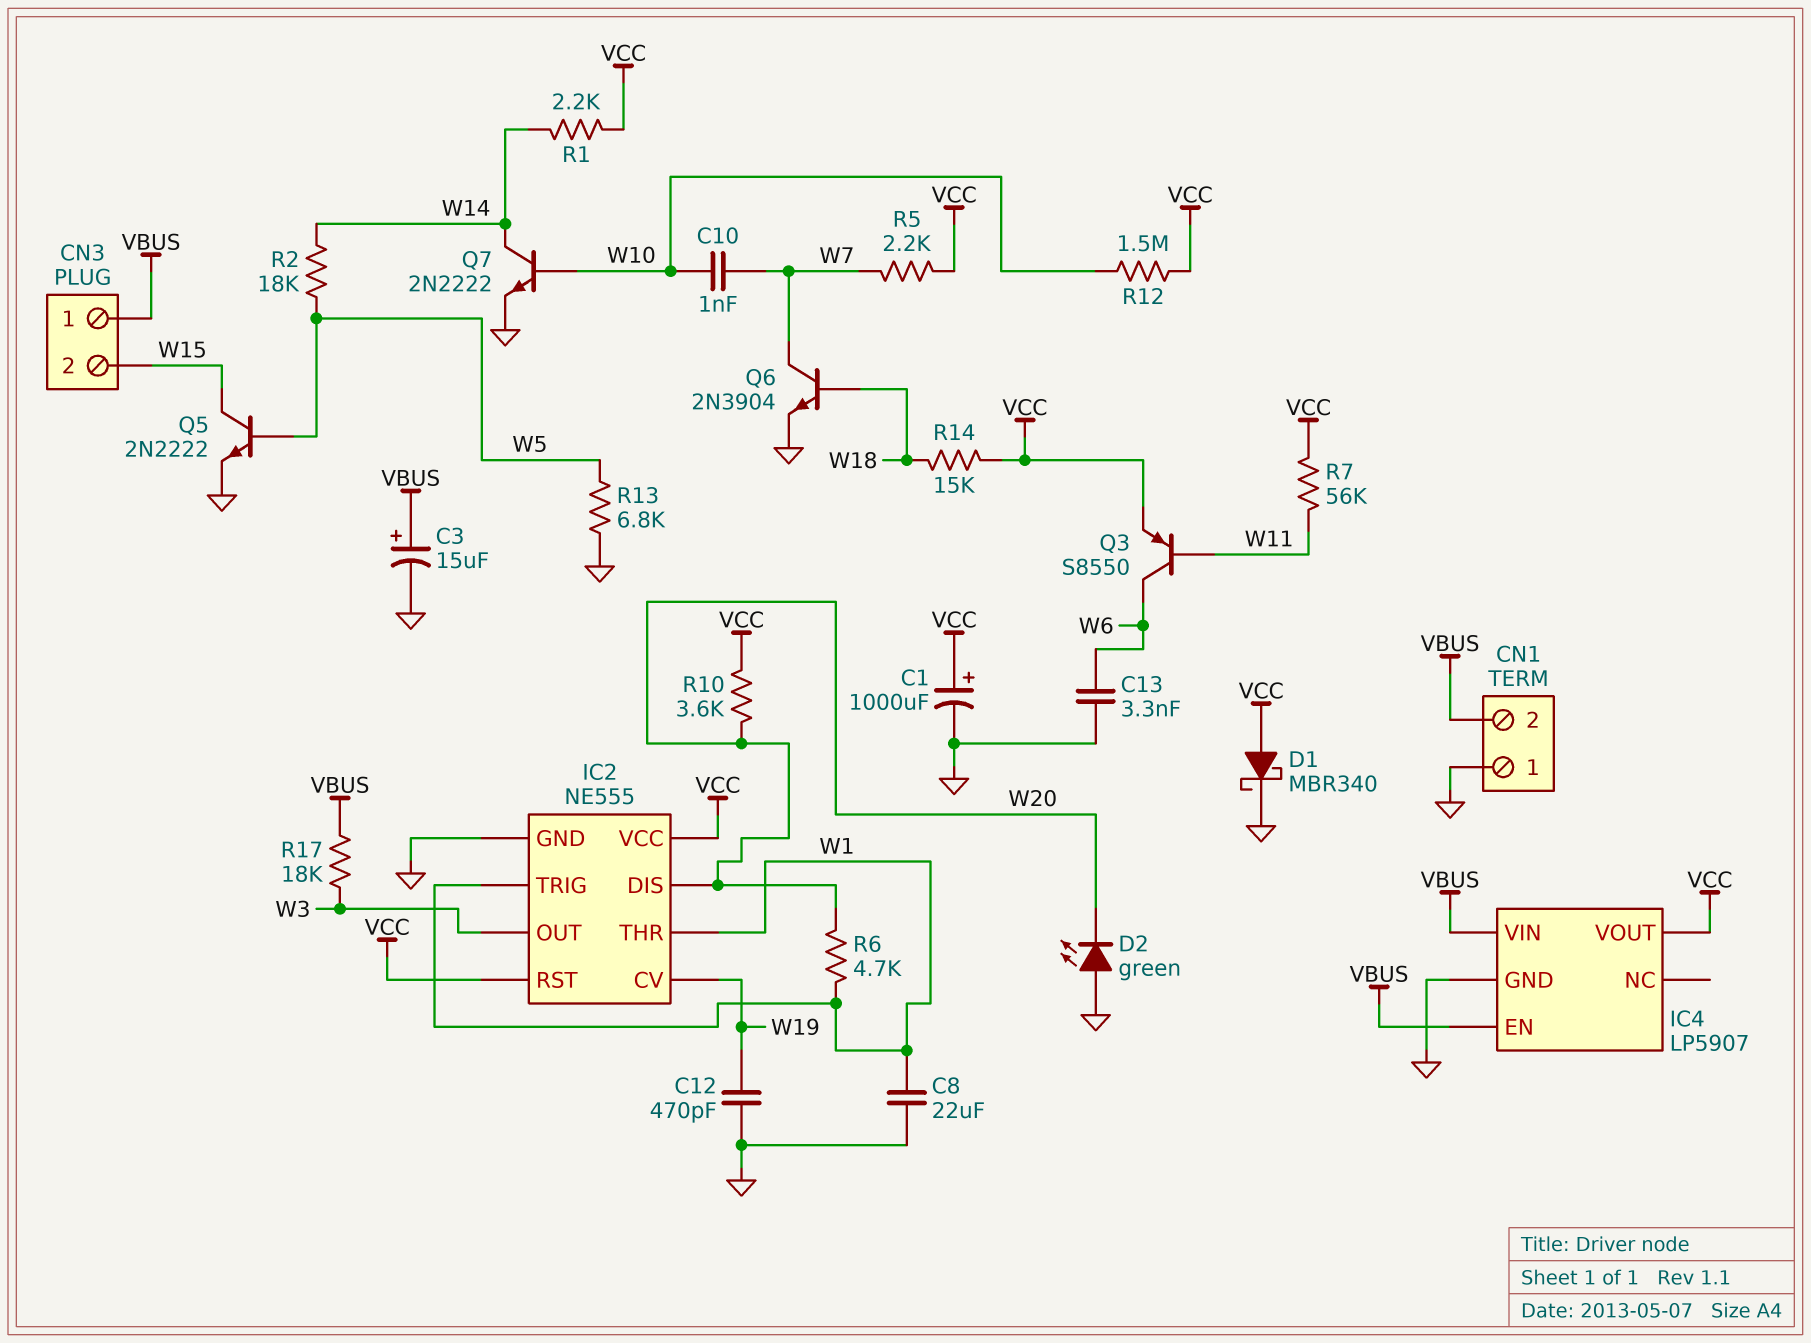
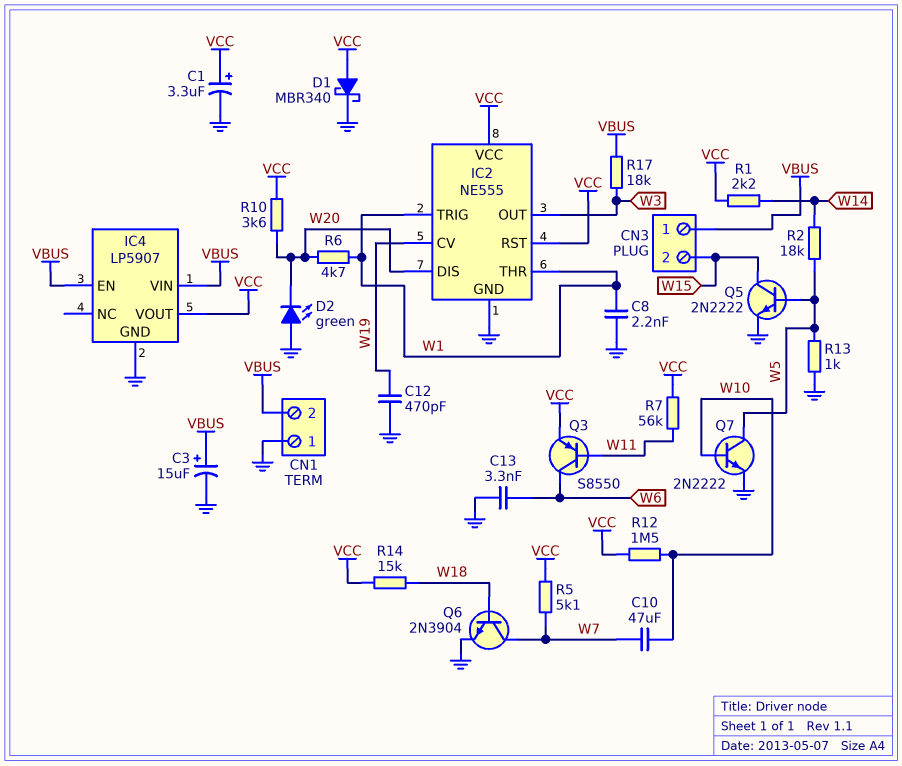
C1: 1000uF (plus VCC, minus GND) -> 3.3uF (plus VCC, minus GND)
C8: 22uF (GND, W1) -> 2.2nF (GND, W1)
C10: 1nF (W7, W10) -> 47uF (W7, W10)
Q7: NPN 2N2222 (B W10, C W14, E GND) -> NPN 2N2222 (B W10, C W5, E GND)
R5: 2.2k (VCC, W7) -> 5.1k (VCC, W7)
R13: 6.8k (GND, W5) -> 1k (GND, W5)

